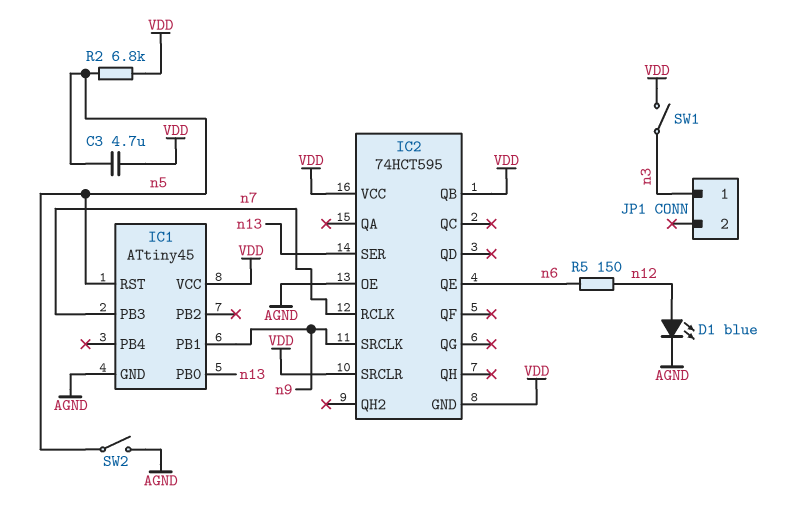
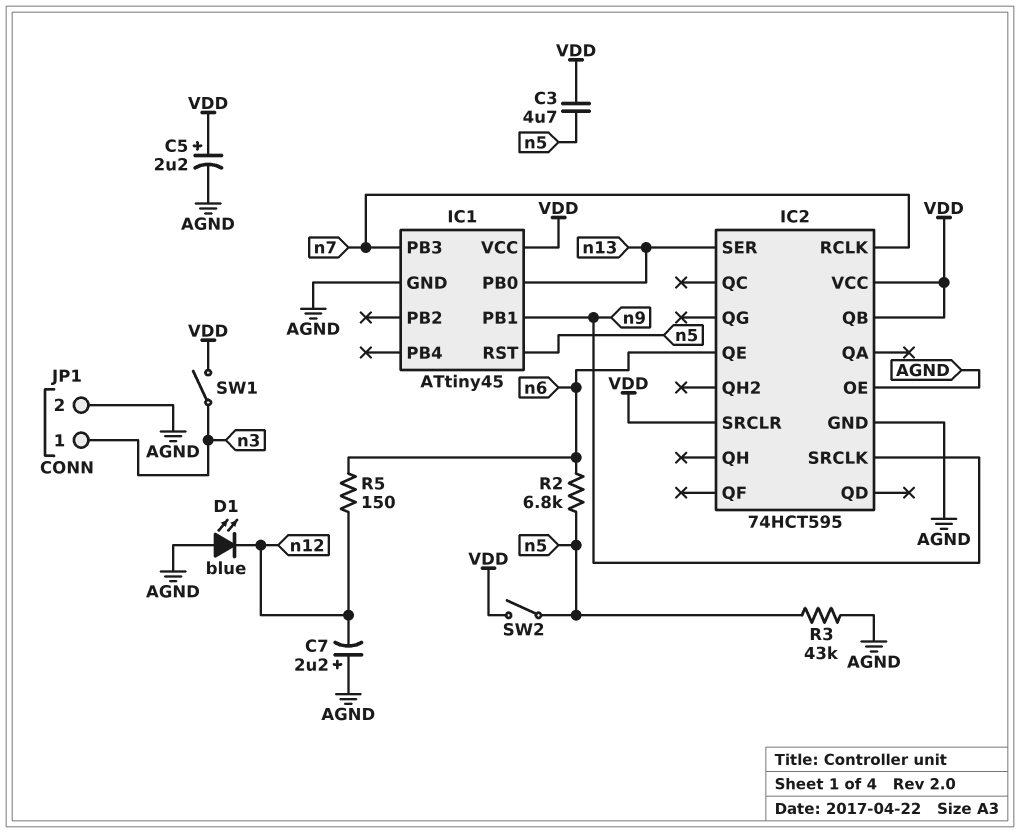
C5: none -> 2.2uF (plus VDD, minus AGND)
C7: none -> 2.2uF (plus AGND, minus n12)
D1: LED blue (A n12, K AGND) -> LED blue (A AGND, K n12)
IC2 pin GND: VDD -> AGND
JP1 pin 2: none -> AGND
R2: 6.8k (VDD, n5) -> 6.8k (n5, n6)
R3: none -> 43k (AGND, n5)
SW2: switch (AGND, n5) -> switch (VDD, n5)

